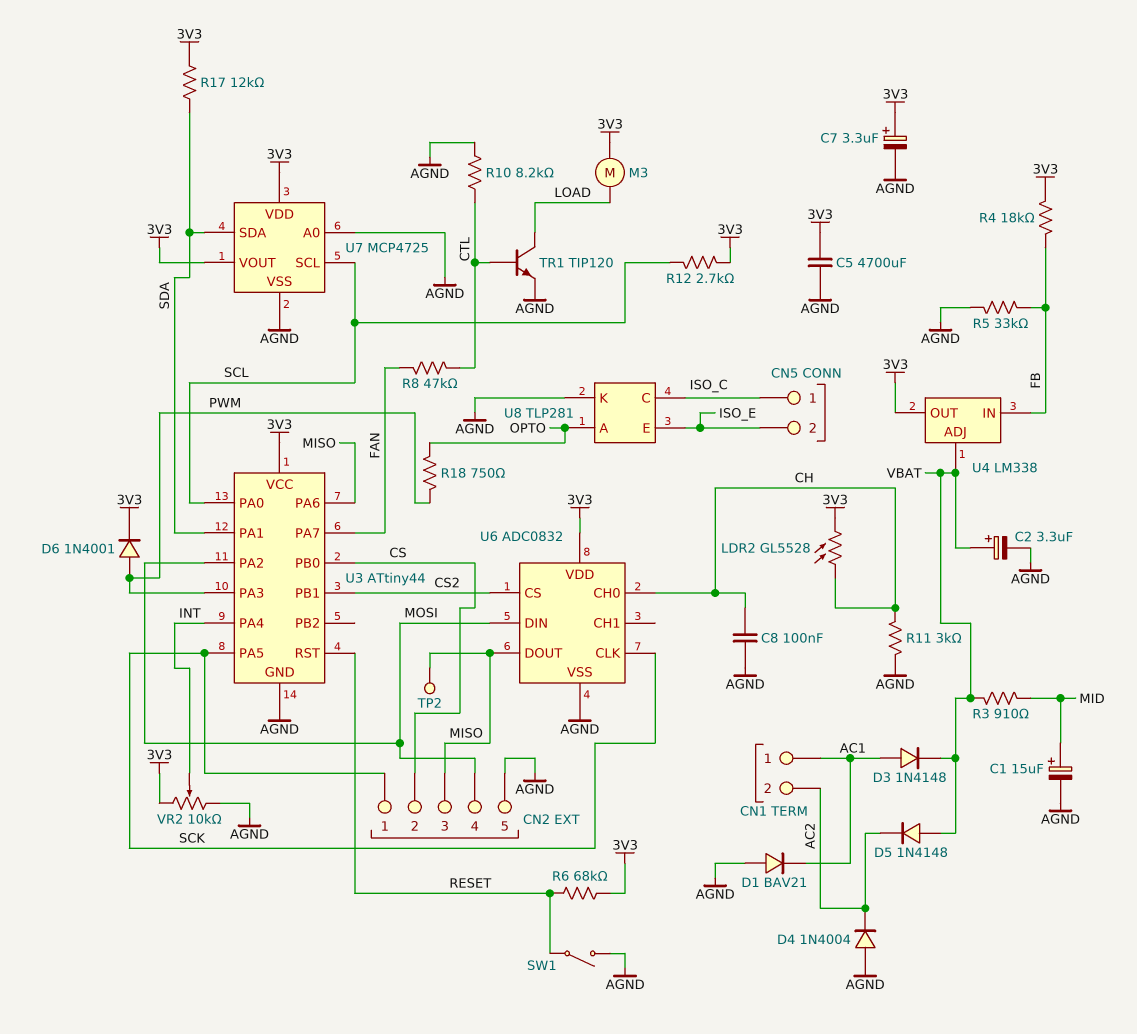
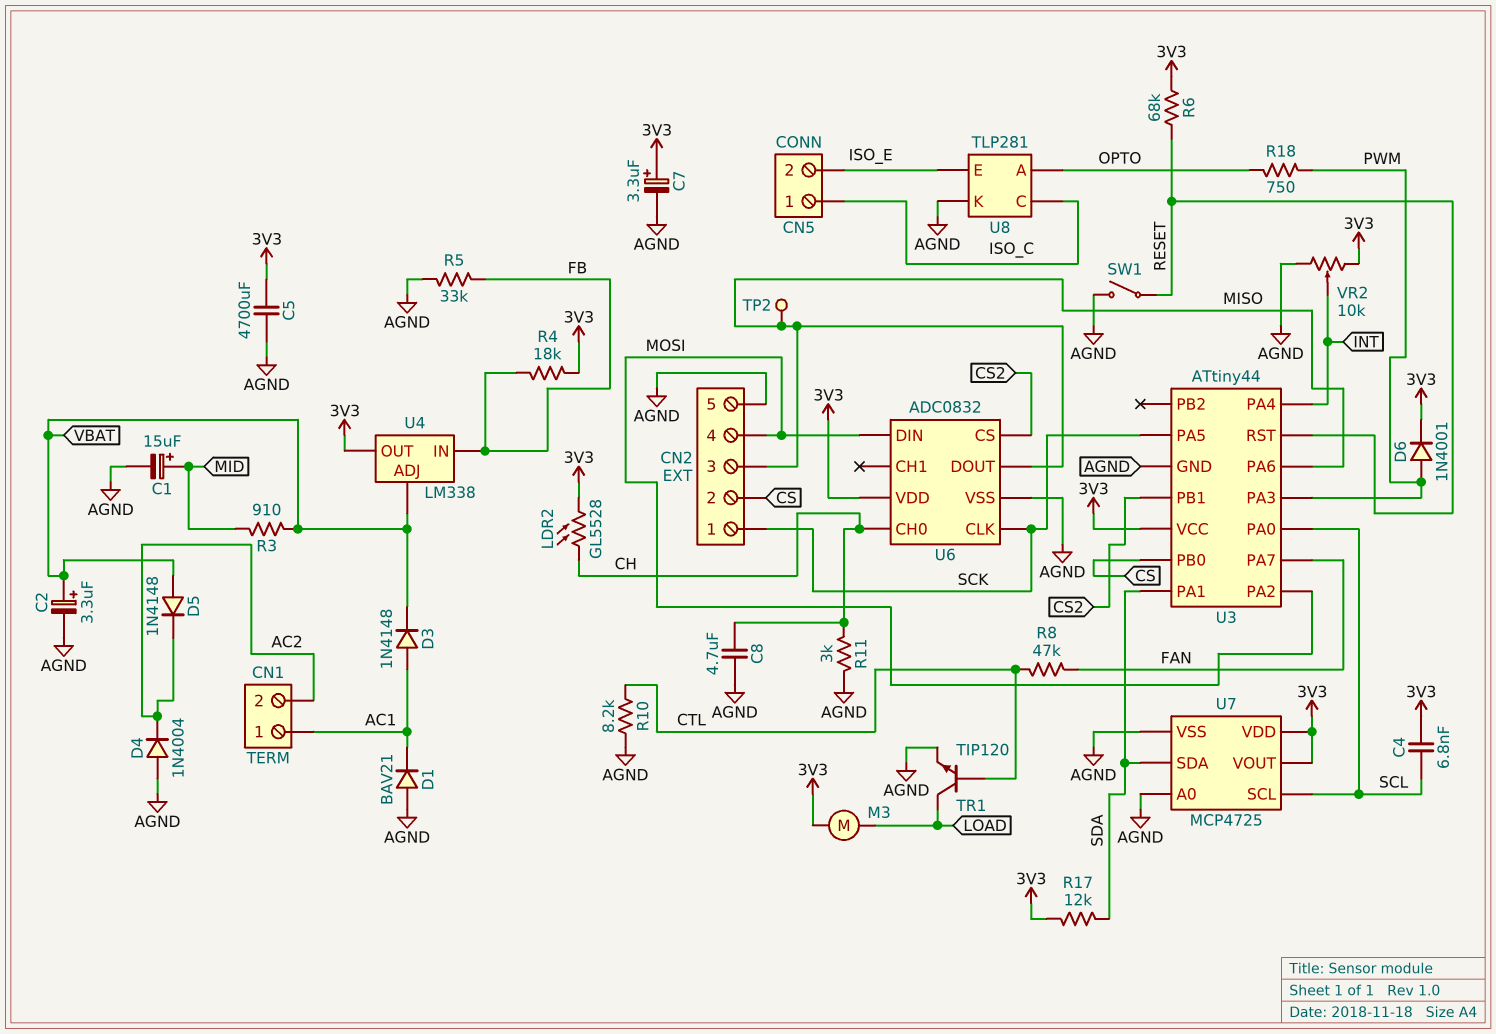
C4: none -> 6.8nF (3V3, SCL)
C8: 100nF (AGND, CH) -> 4.7uF (AGND, CH)
R12: 2.7k (3V3, SCL) -> none

